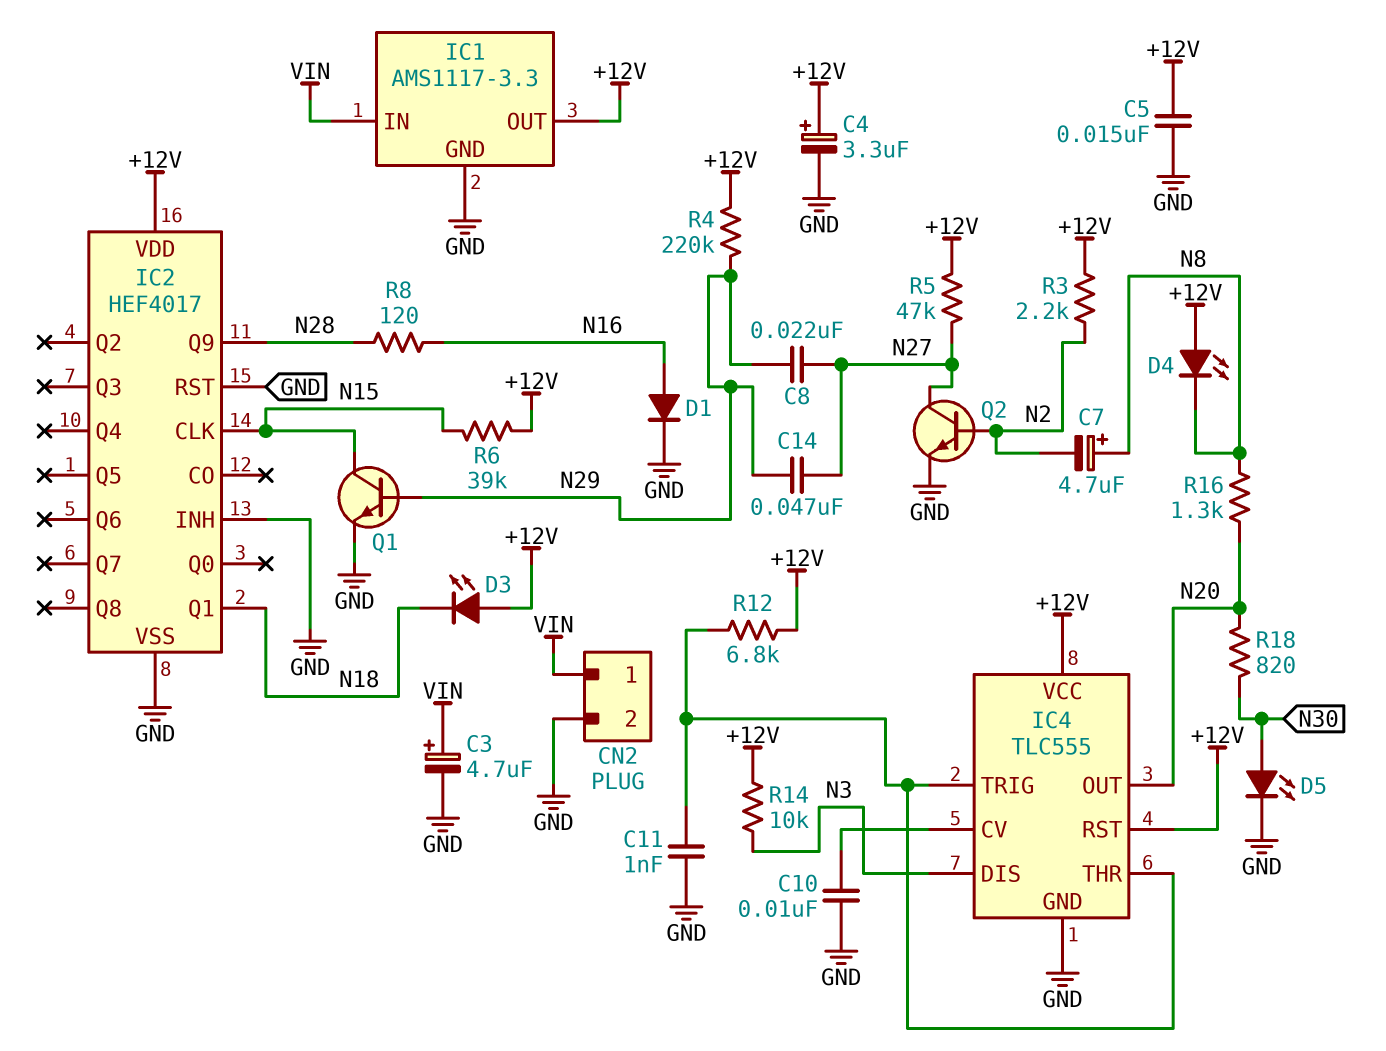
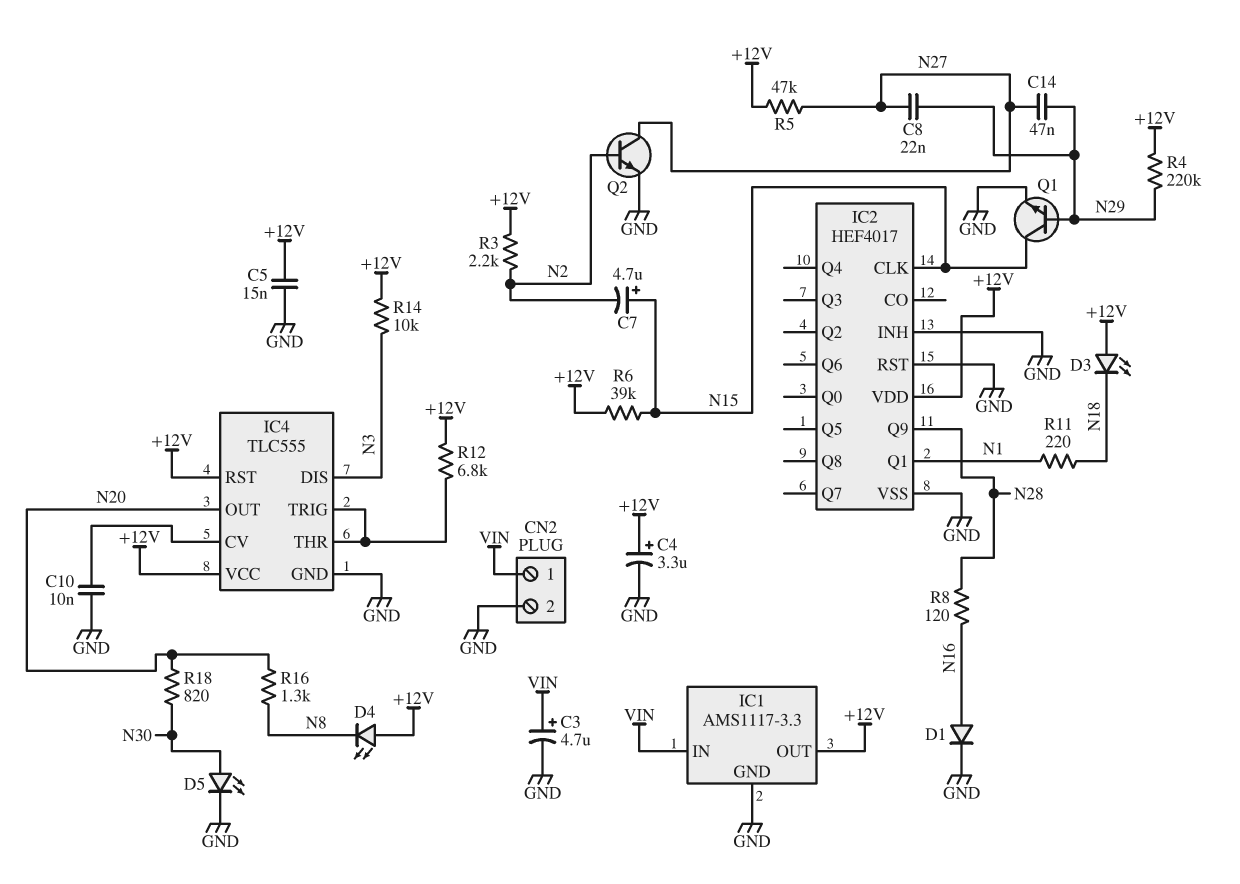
C7: 4.7uF (plus N8, minus N2) -> 4.7uF (plus N15, minus N2)
C11: 1nF (GND, IC4/THR) -> none
IC2 pin Q1: N18 -> N1
R11: none -> 220 (N1, N18)

